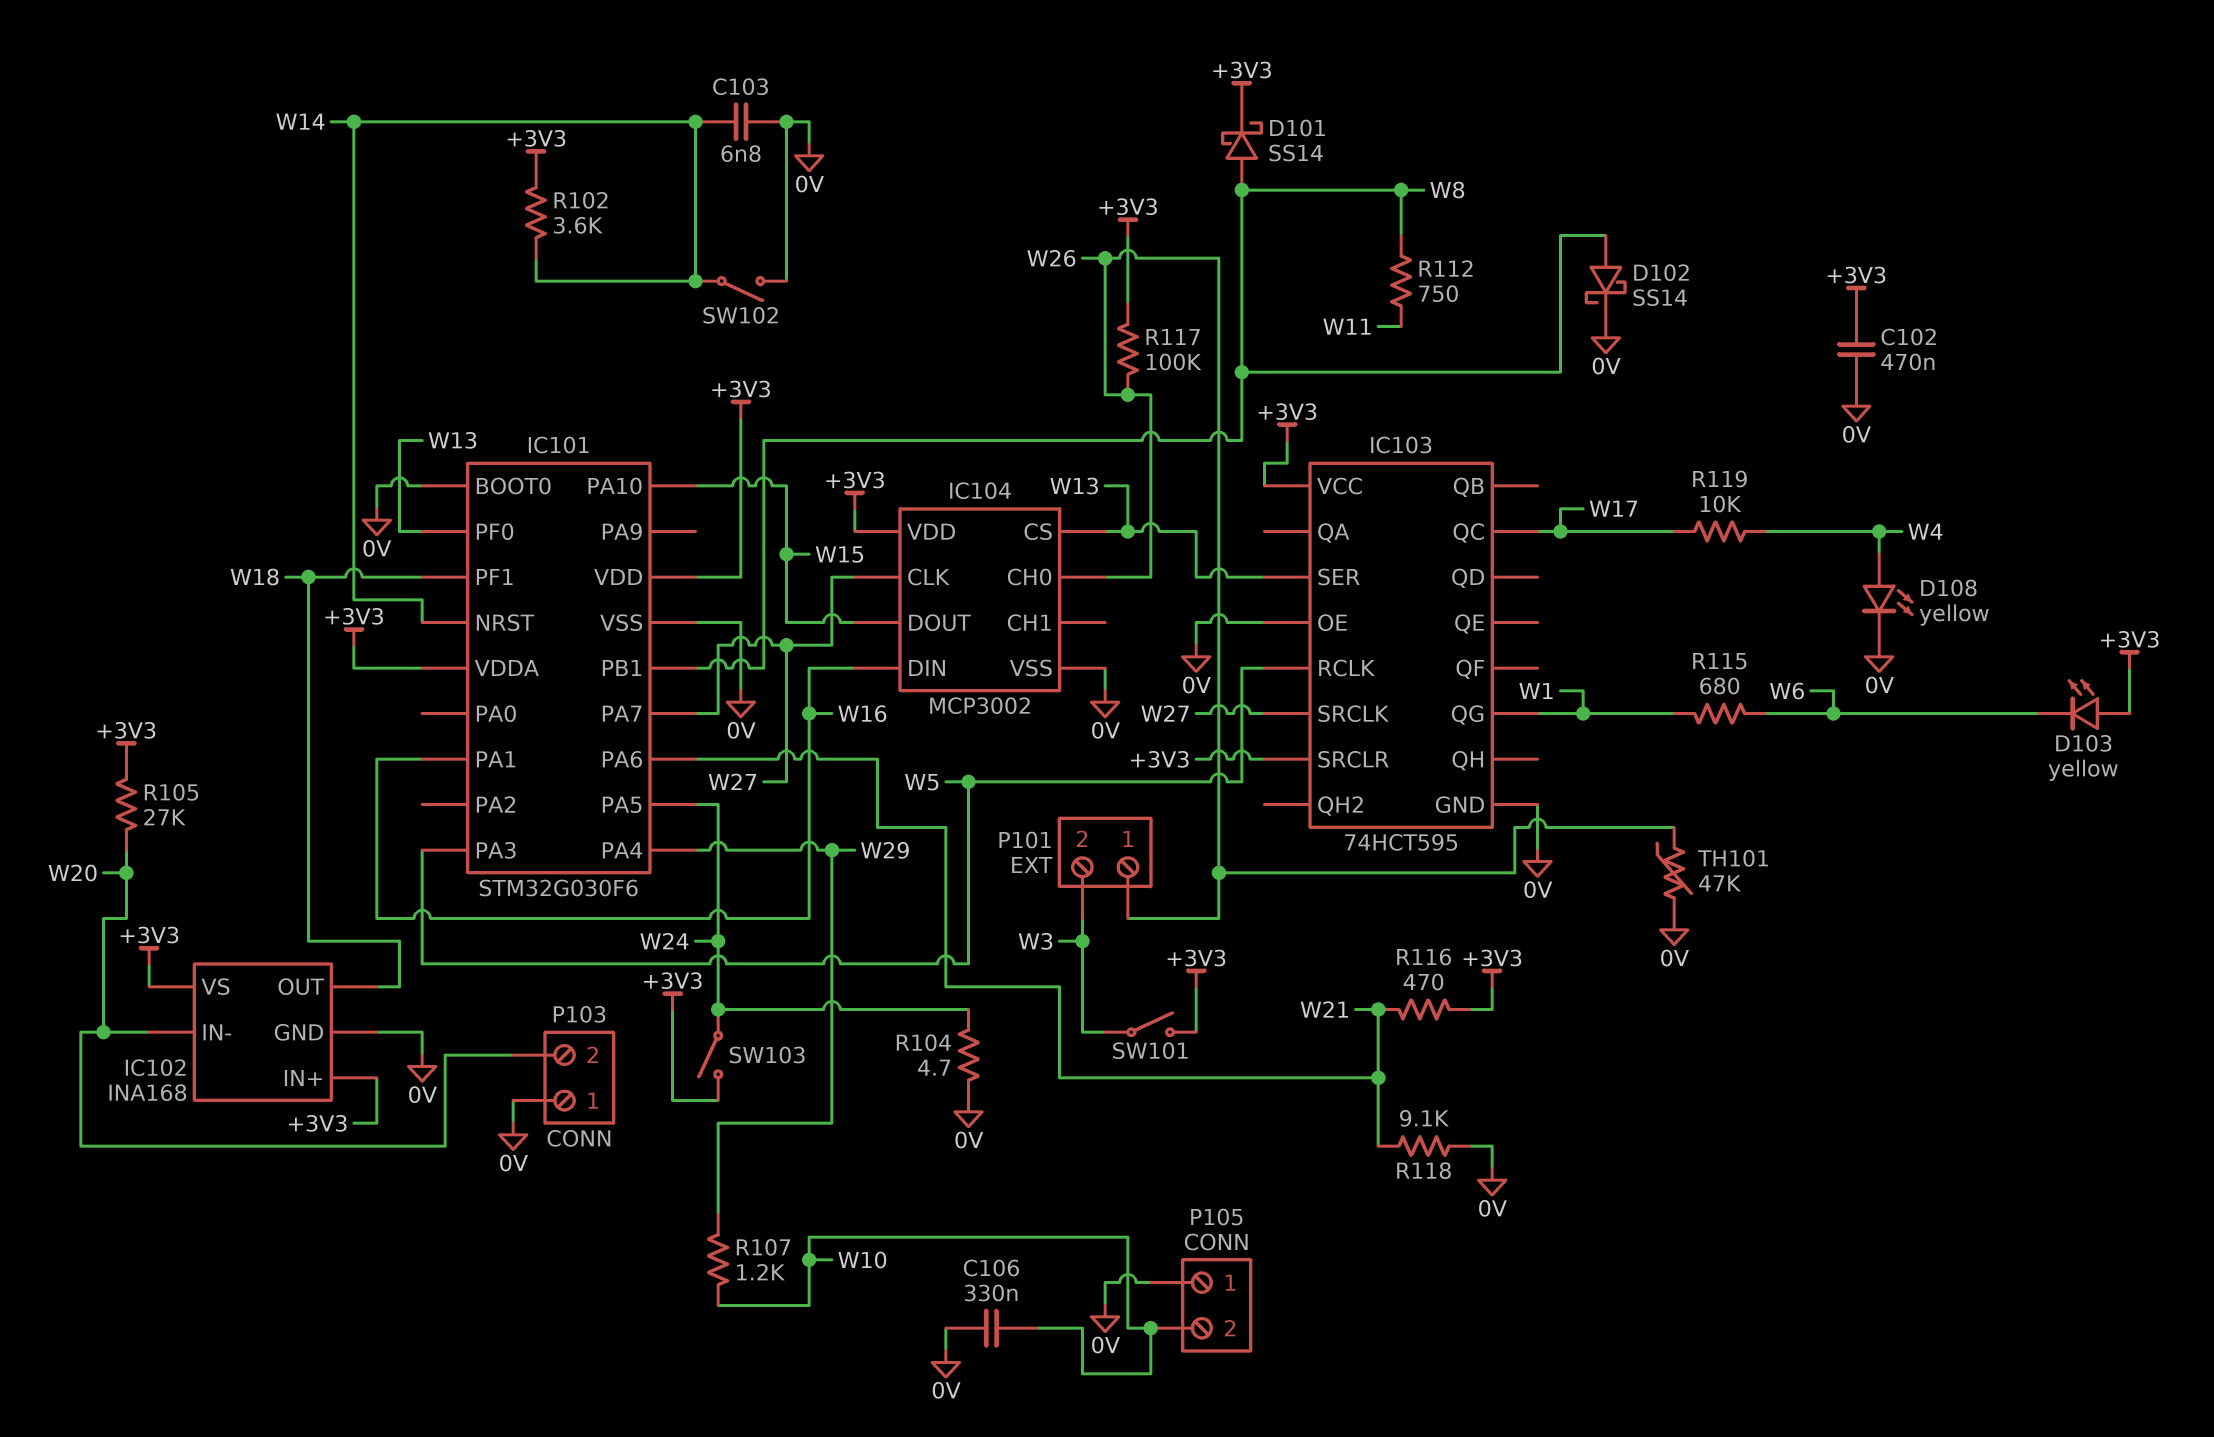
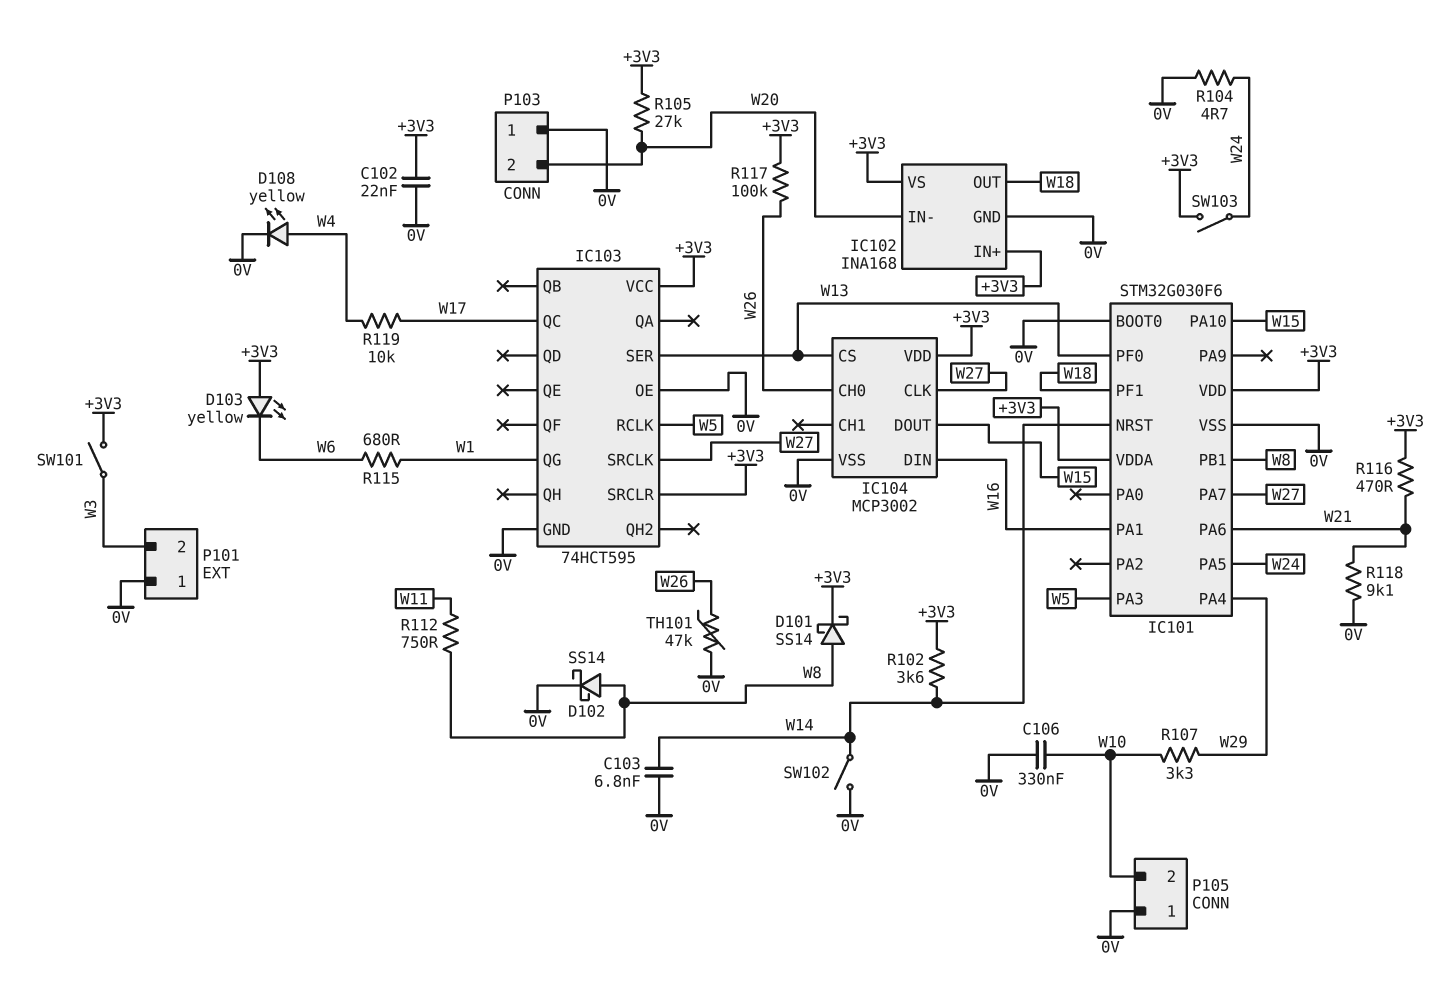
C102: 470nF (+3V3, 0V) -> 22nF (+3V3, 0V)
P101 pin 1: W26 -> 0V
R107: 1.2k (W10, W29) -> 3.3k (W10, W29)

